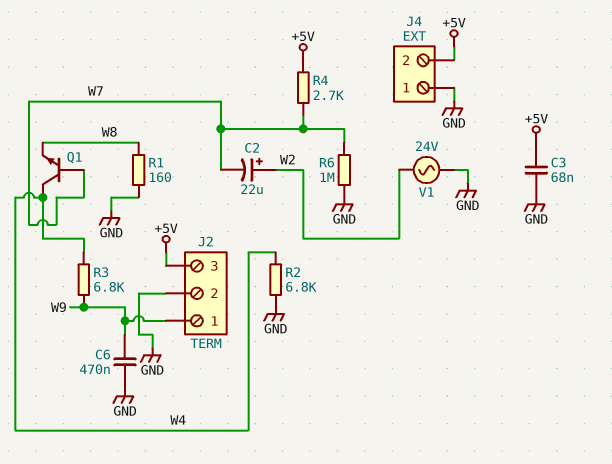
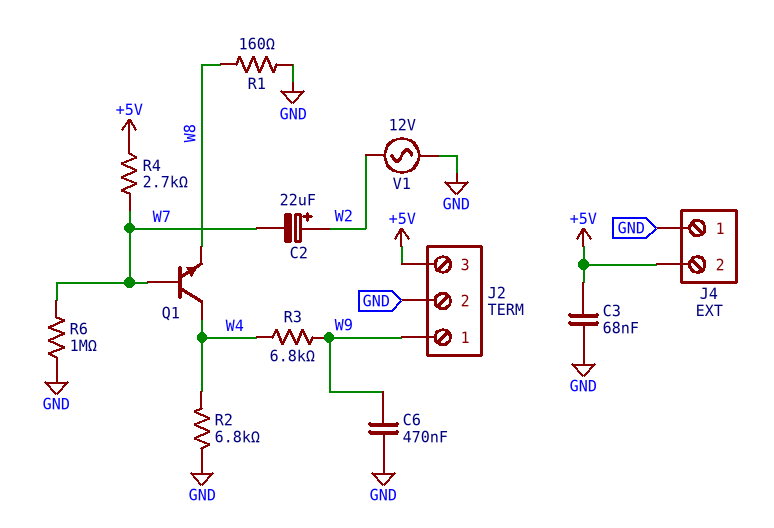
V1: AC 24V (GND, W2) -> AC 12V (GND, W2)

